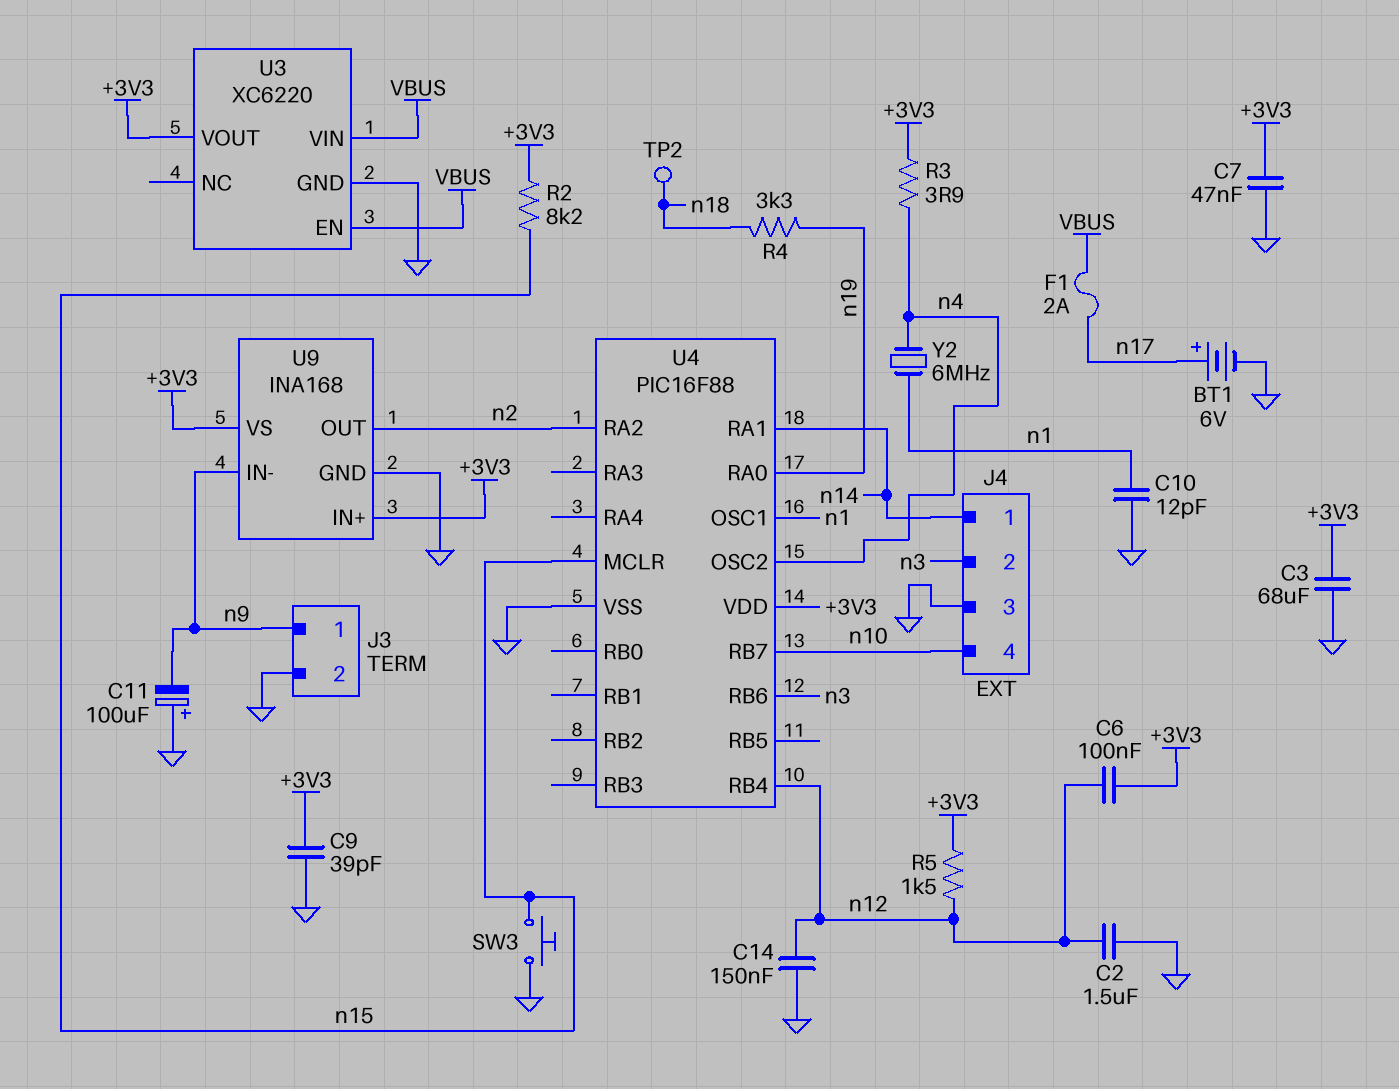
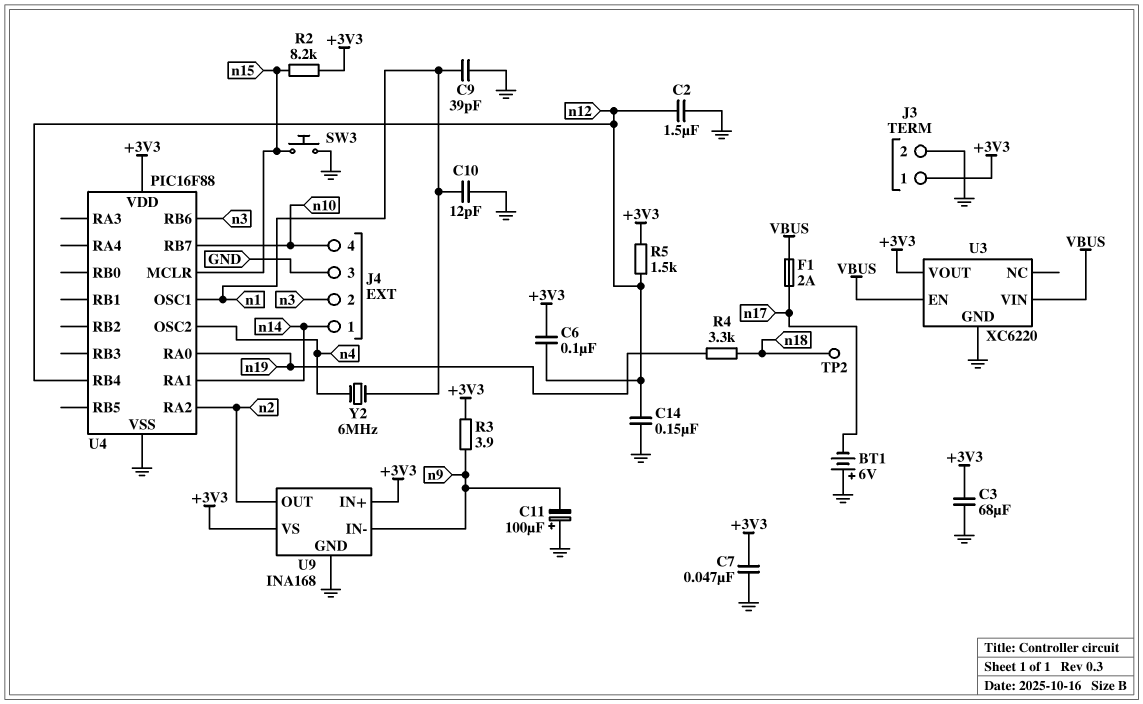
BT1: 6V (plus n17, minus GND) -> 6V (plus GND, minus n17)
C9: 39pF (+3V3, GND) -> 39pF (GND, n1)
J3 pin 1: n9 -> +3V3
R3: 3.9 (+3V3, n4) -> 3.9 (+3V3, n9)

